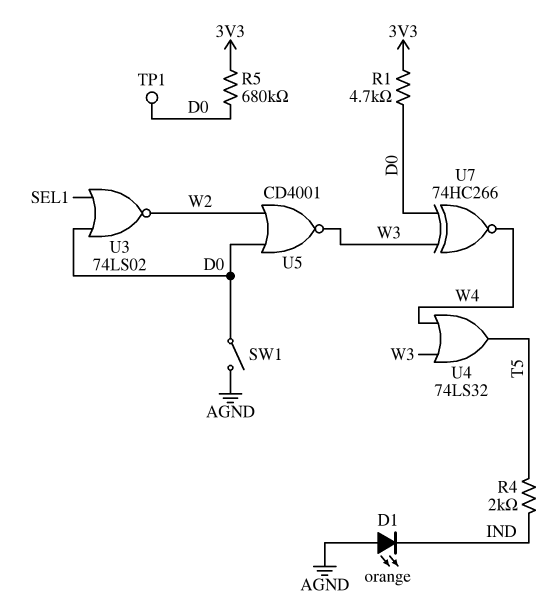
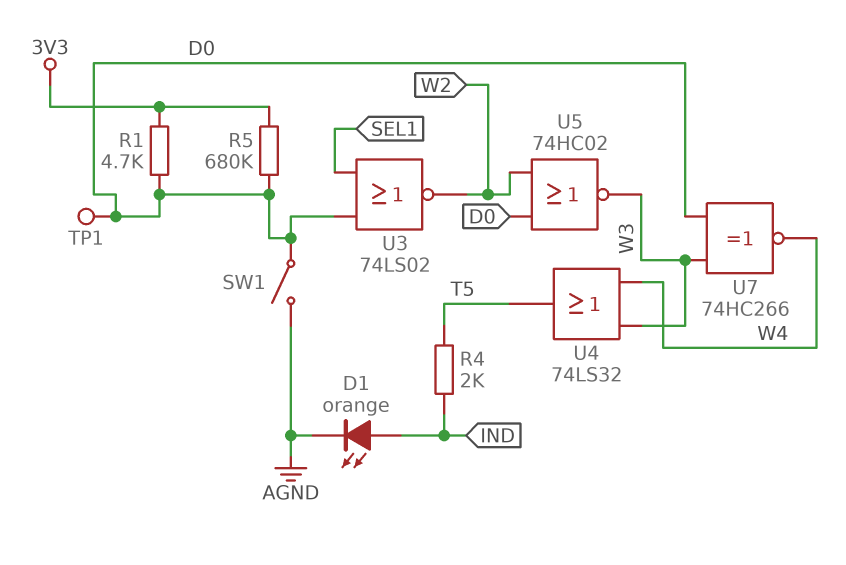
D1: LED orange (A AGND, K IND) -> LED orange (A IND, K AGND)
U5: NOR CD4001 (in D0, in W2, out W3) -> NOR 74HC02 (in D0, in W2, out W3)

